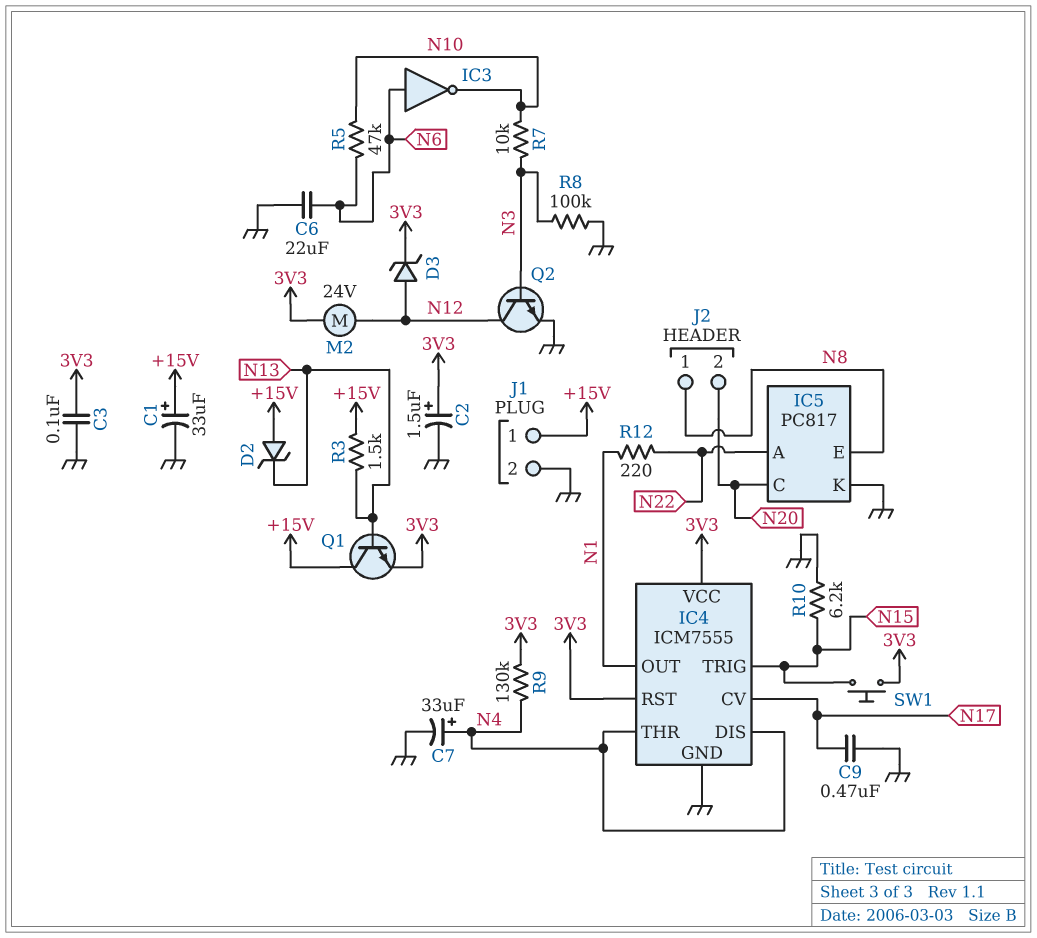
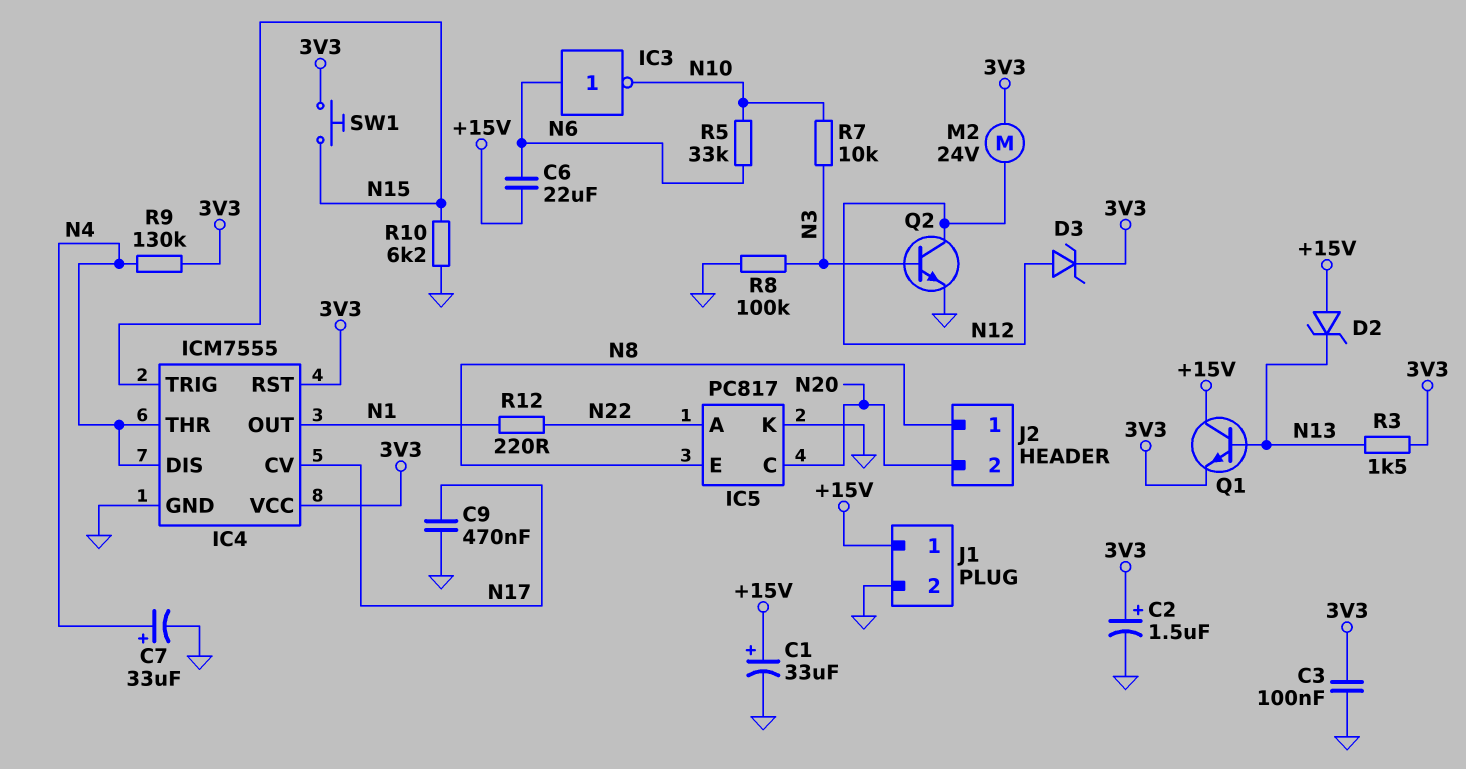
C6: 22uF (GND, N6) -> 22uF (+15V, N6)
R3: 1.5k (+15V, N13) -> 1.5k (3V3, N13)
R5: 47k (N6, N10) -> 33k (N6, N10)

